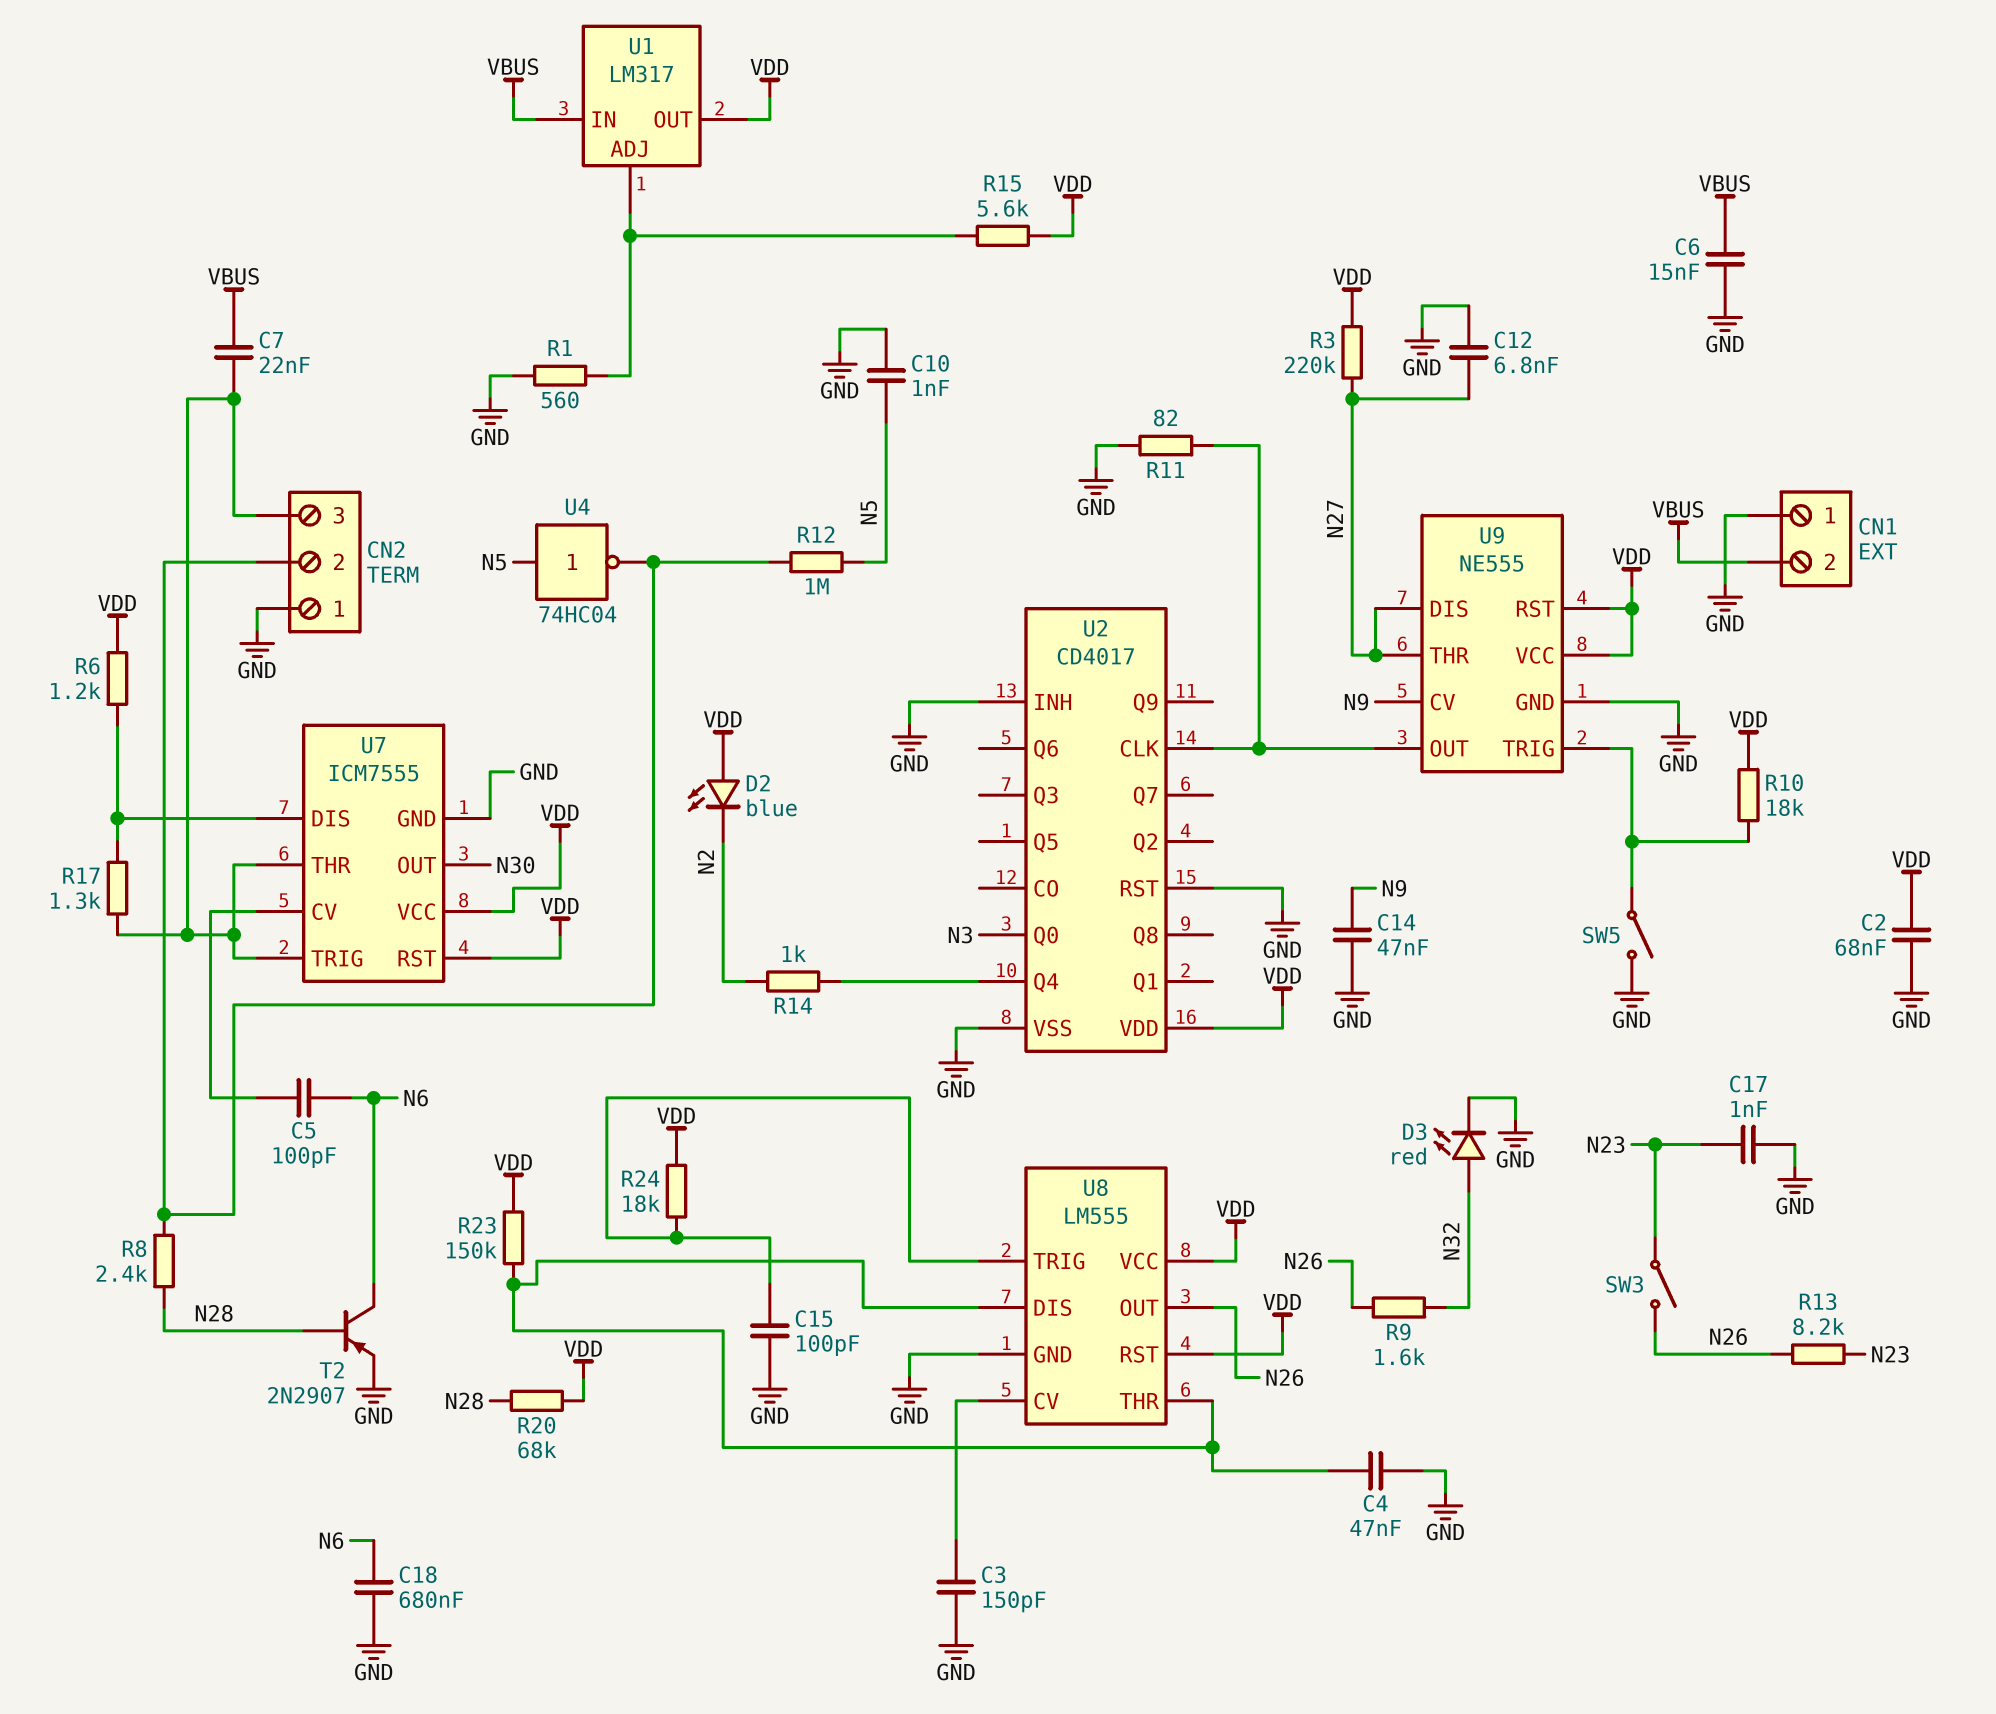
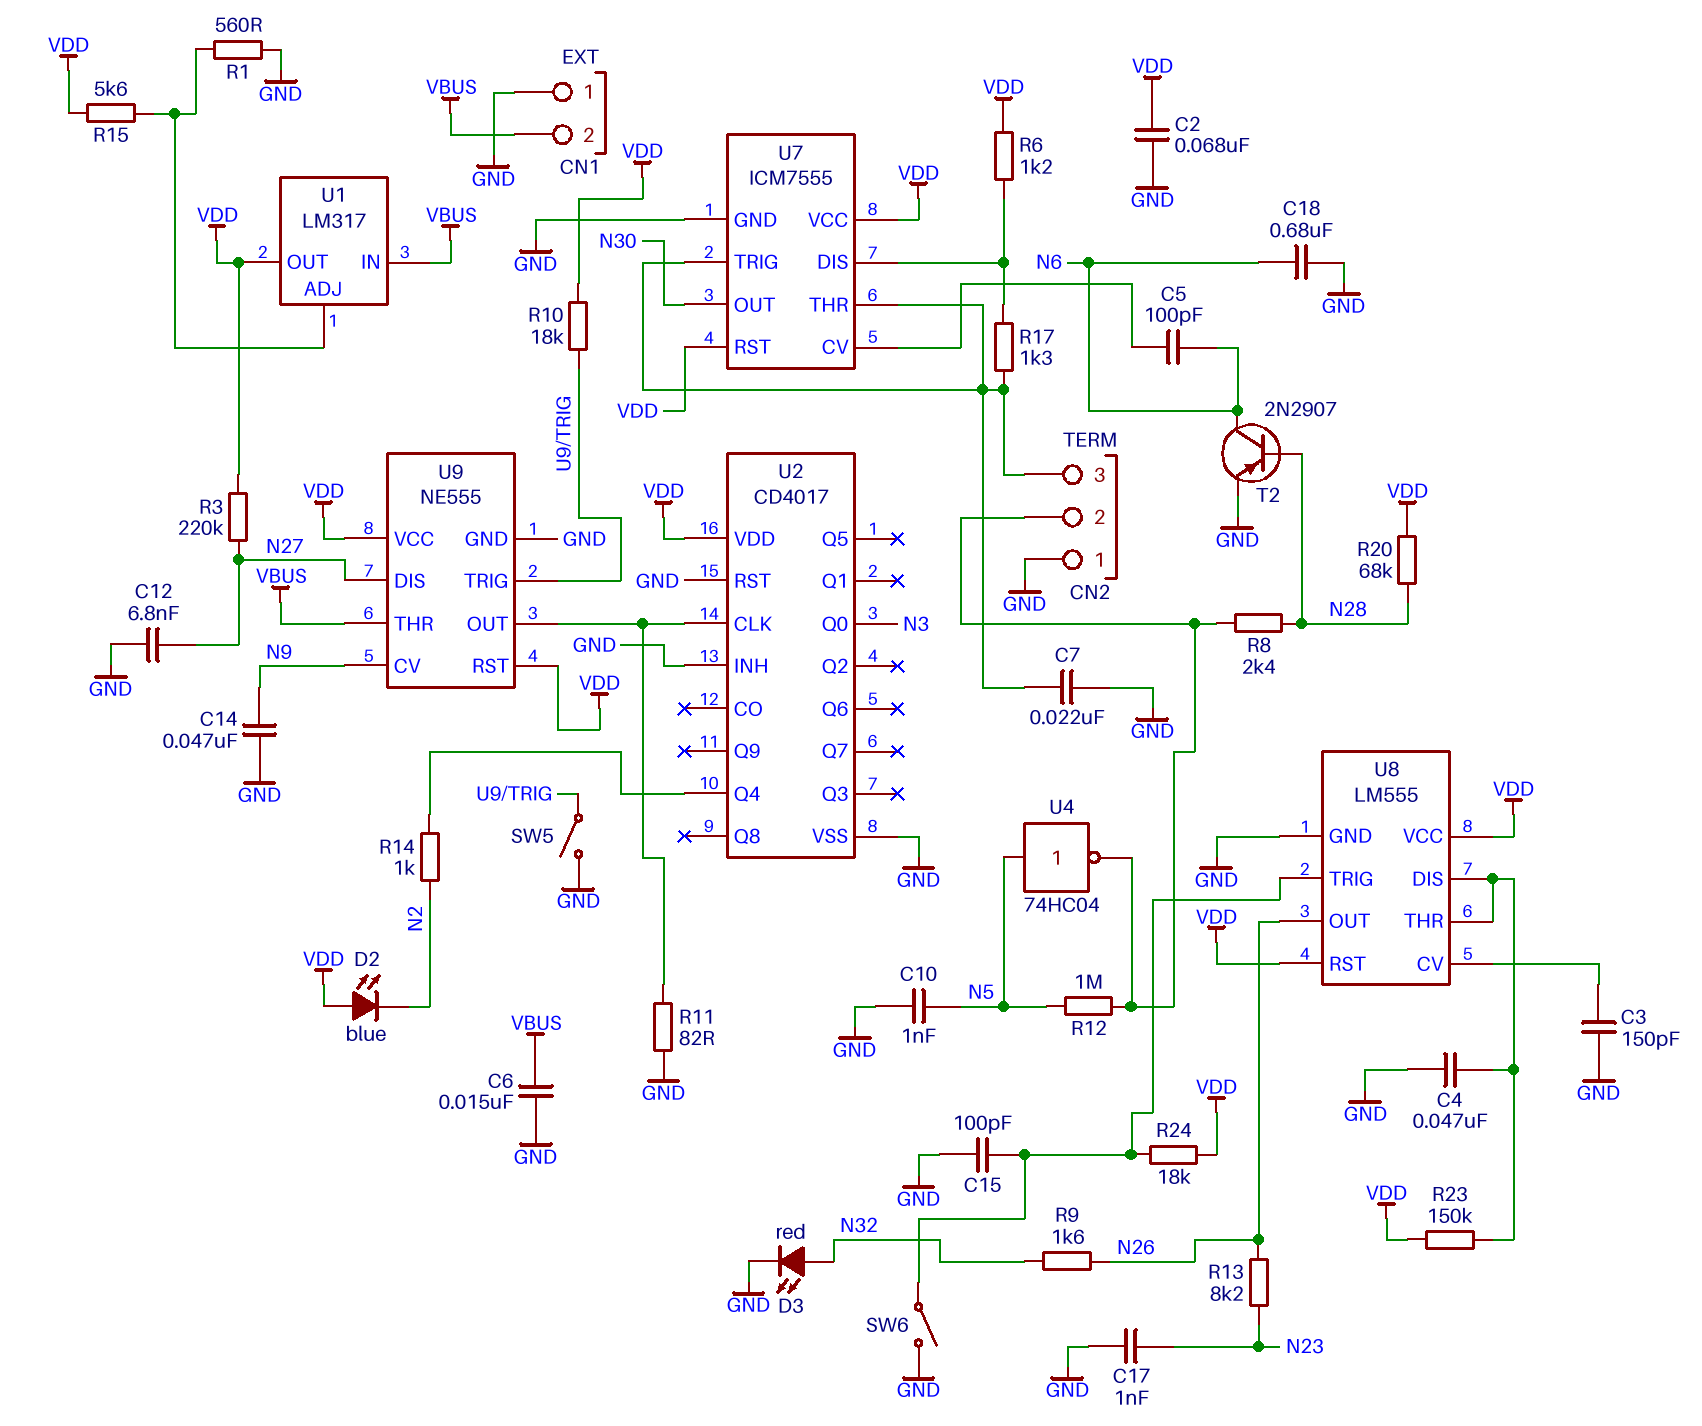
C7: 22nF (CN2/3, VBUS) -> 22nF (CN2/3, GND)
SW3: switch (N23, N26) -> none
SW6: none -> switch (GND, U8/TRIG)
U9 pin THR: N27 -> VBUS

